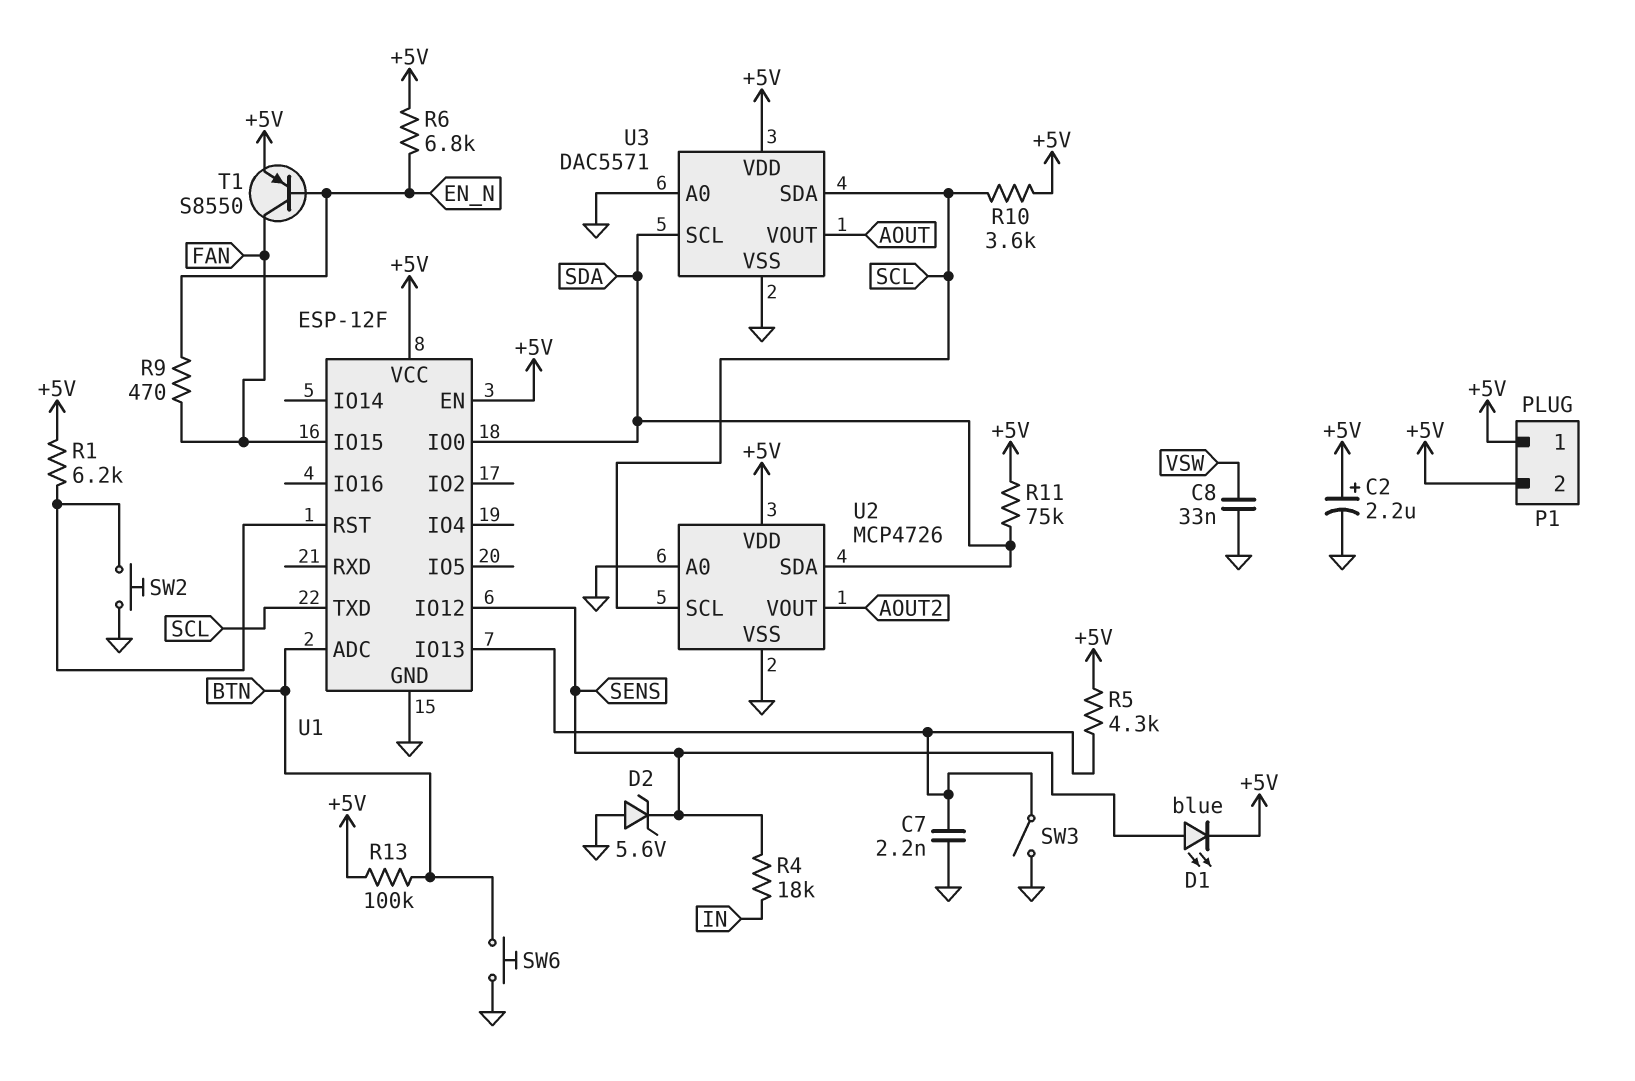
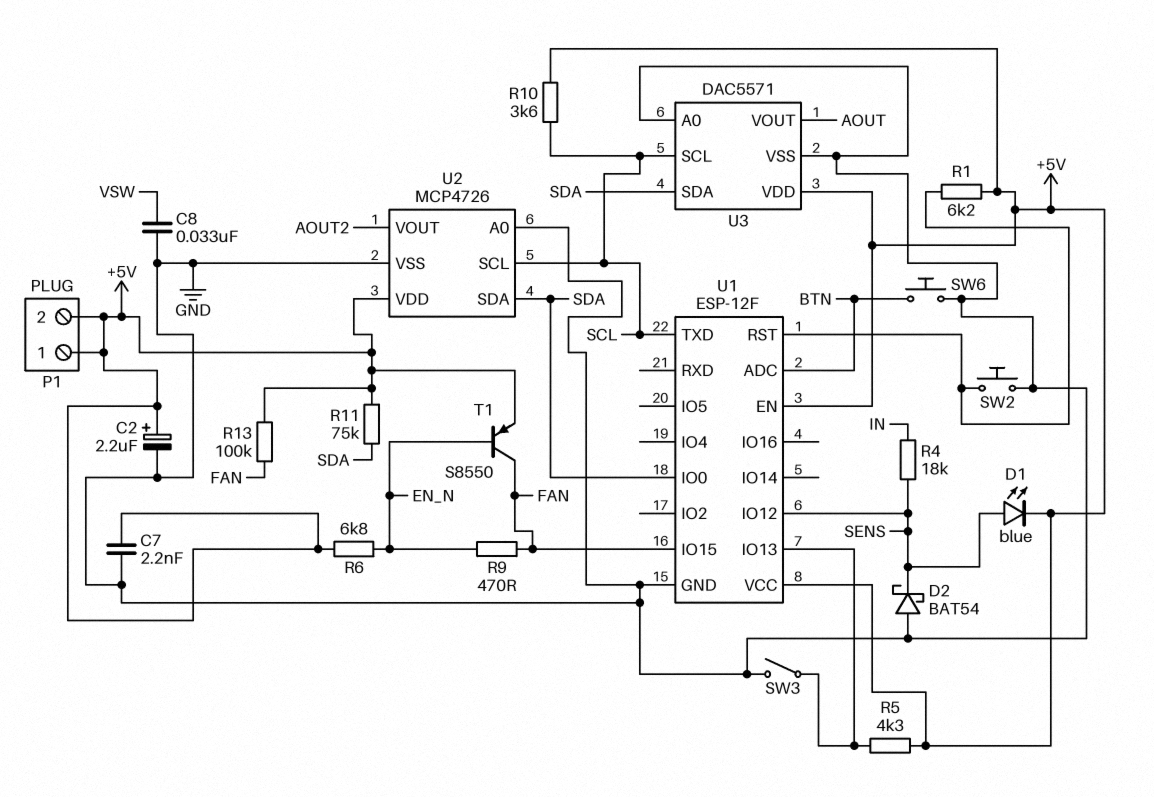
C7: 2.2nF (GND, U1/IO13) -> 2.2nF (+5V, GND)
D2: zener 5.6V (A GND, K SENS) -> schottky BAT54 (A GND, K SENS)
R13: 100k (+5V, BTN) -> 100k (+5V, FAN)
U3 pin SCL: SDA -> SCL
U3 pin SDA: SCL -> SDA

